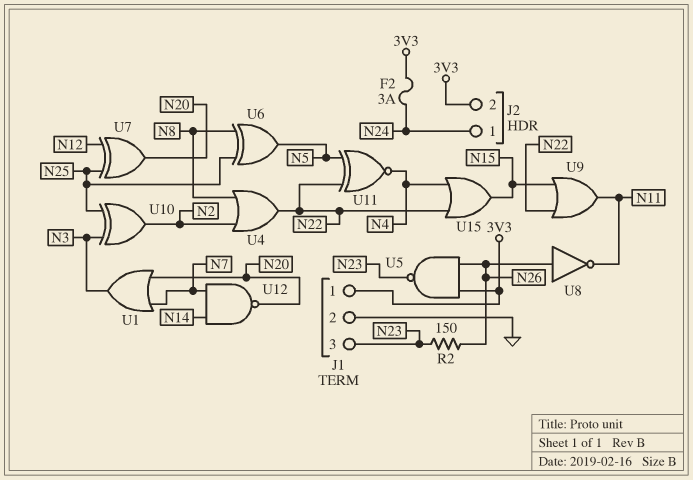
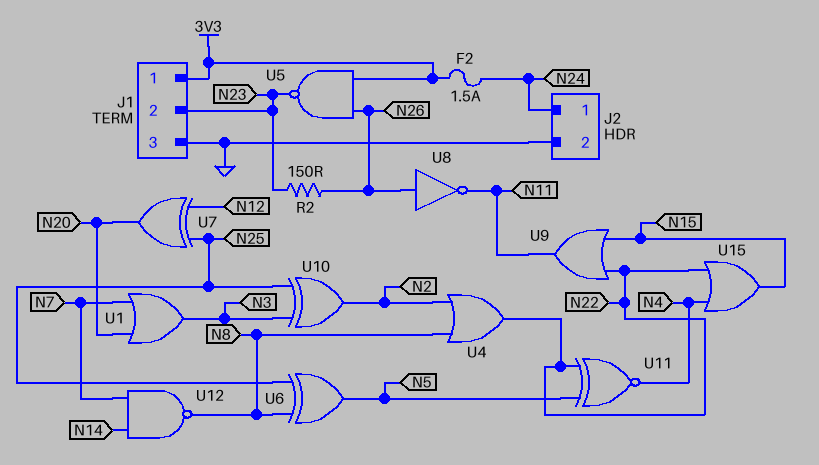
F2: 3A (3V3, N24) -> 1.5A (3V3, N24)
J1 pin 2: GND -> N23
J1 pin 3: N23 -> GND
J2 pin 2: 3V3 -> GND
U12: NAND (in N7, in N14, out N20) -> NAND (in N7, in N14, out N8)

